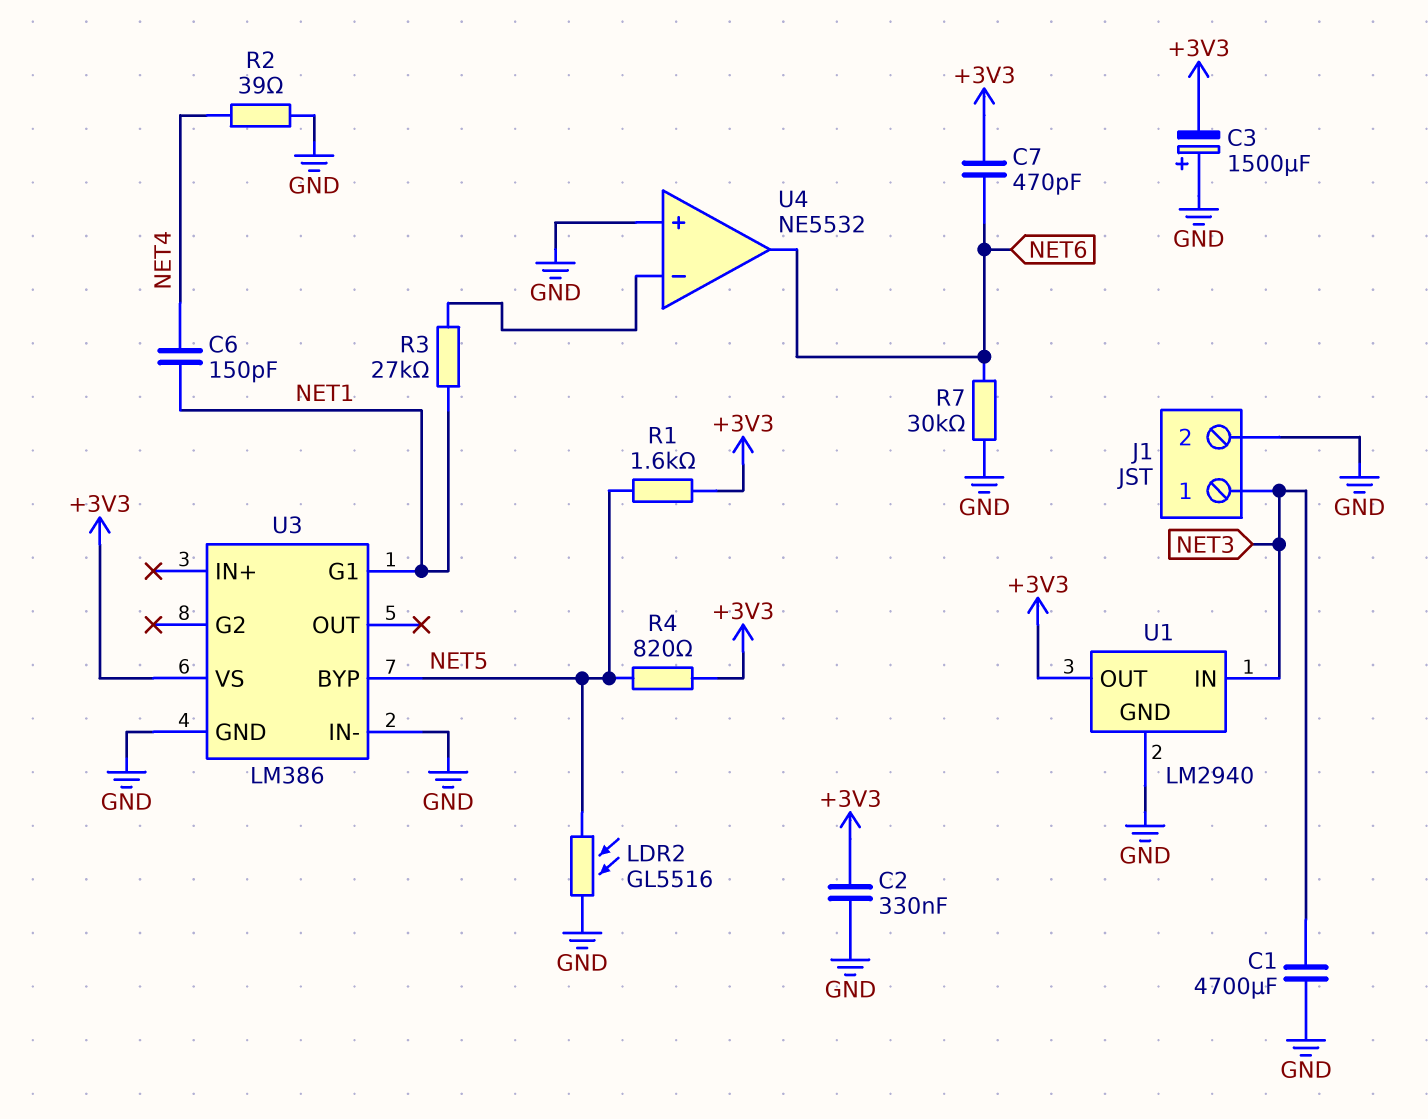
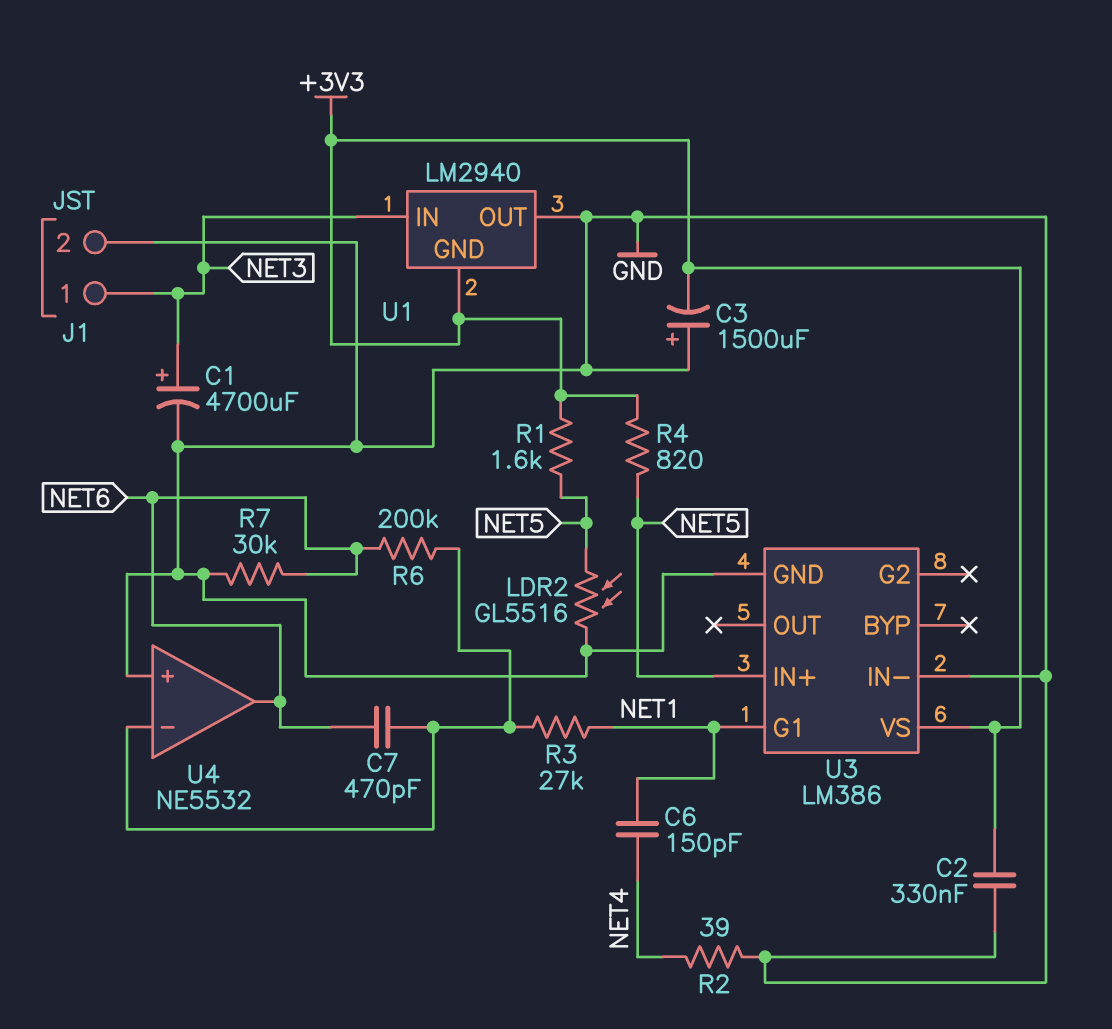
C1: 4700uF (GND, NET3) -> 4700uF (plus NET3, minus GND)
C7: 470pF (+3V3, NET6) -> 470pF (NET6, U4/in-)
R6: none -> 200k (NET6, U4/in-)
U1 pin GND: GND -> +3V3
U1 pin OUT: +3V3 -> GND
U3 pin BYP: NET5 -> none
U3 pin IN+: none -> NET5

